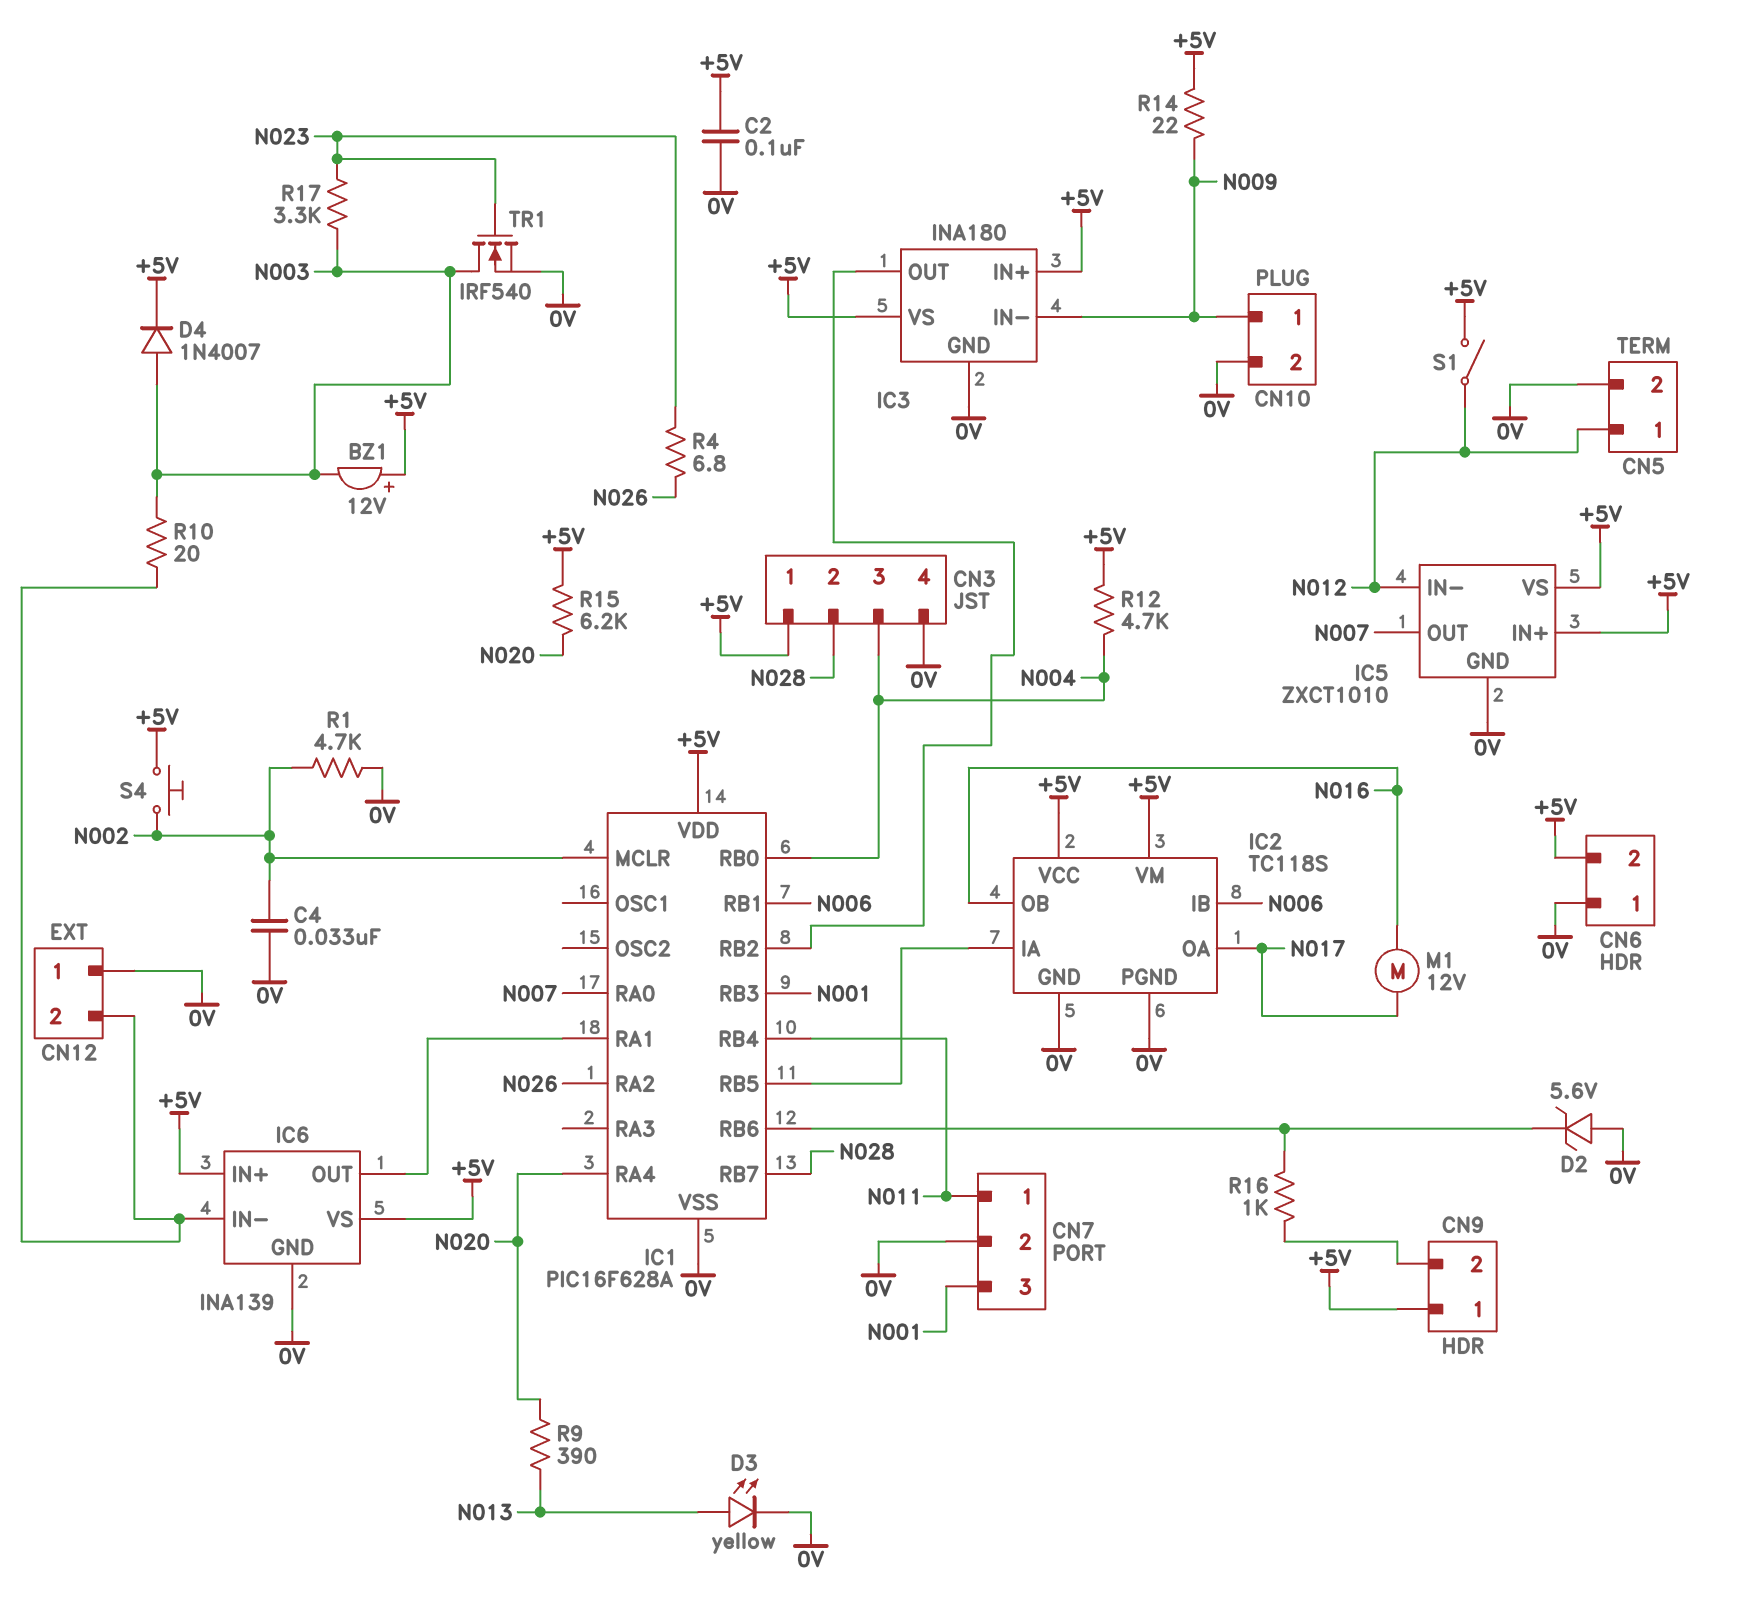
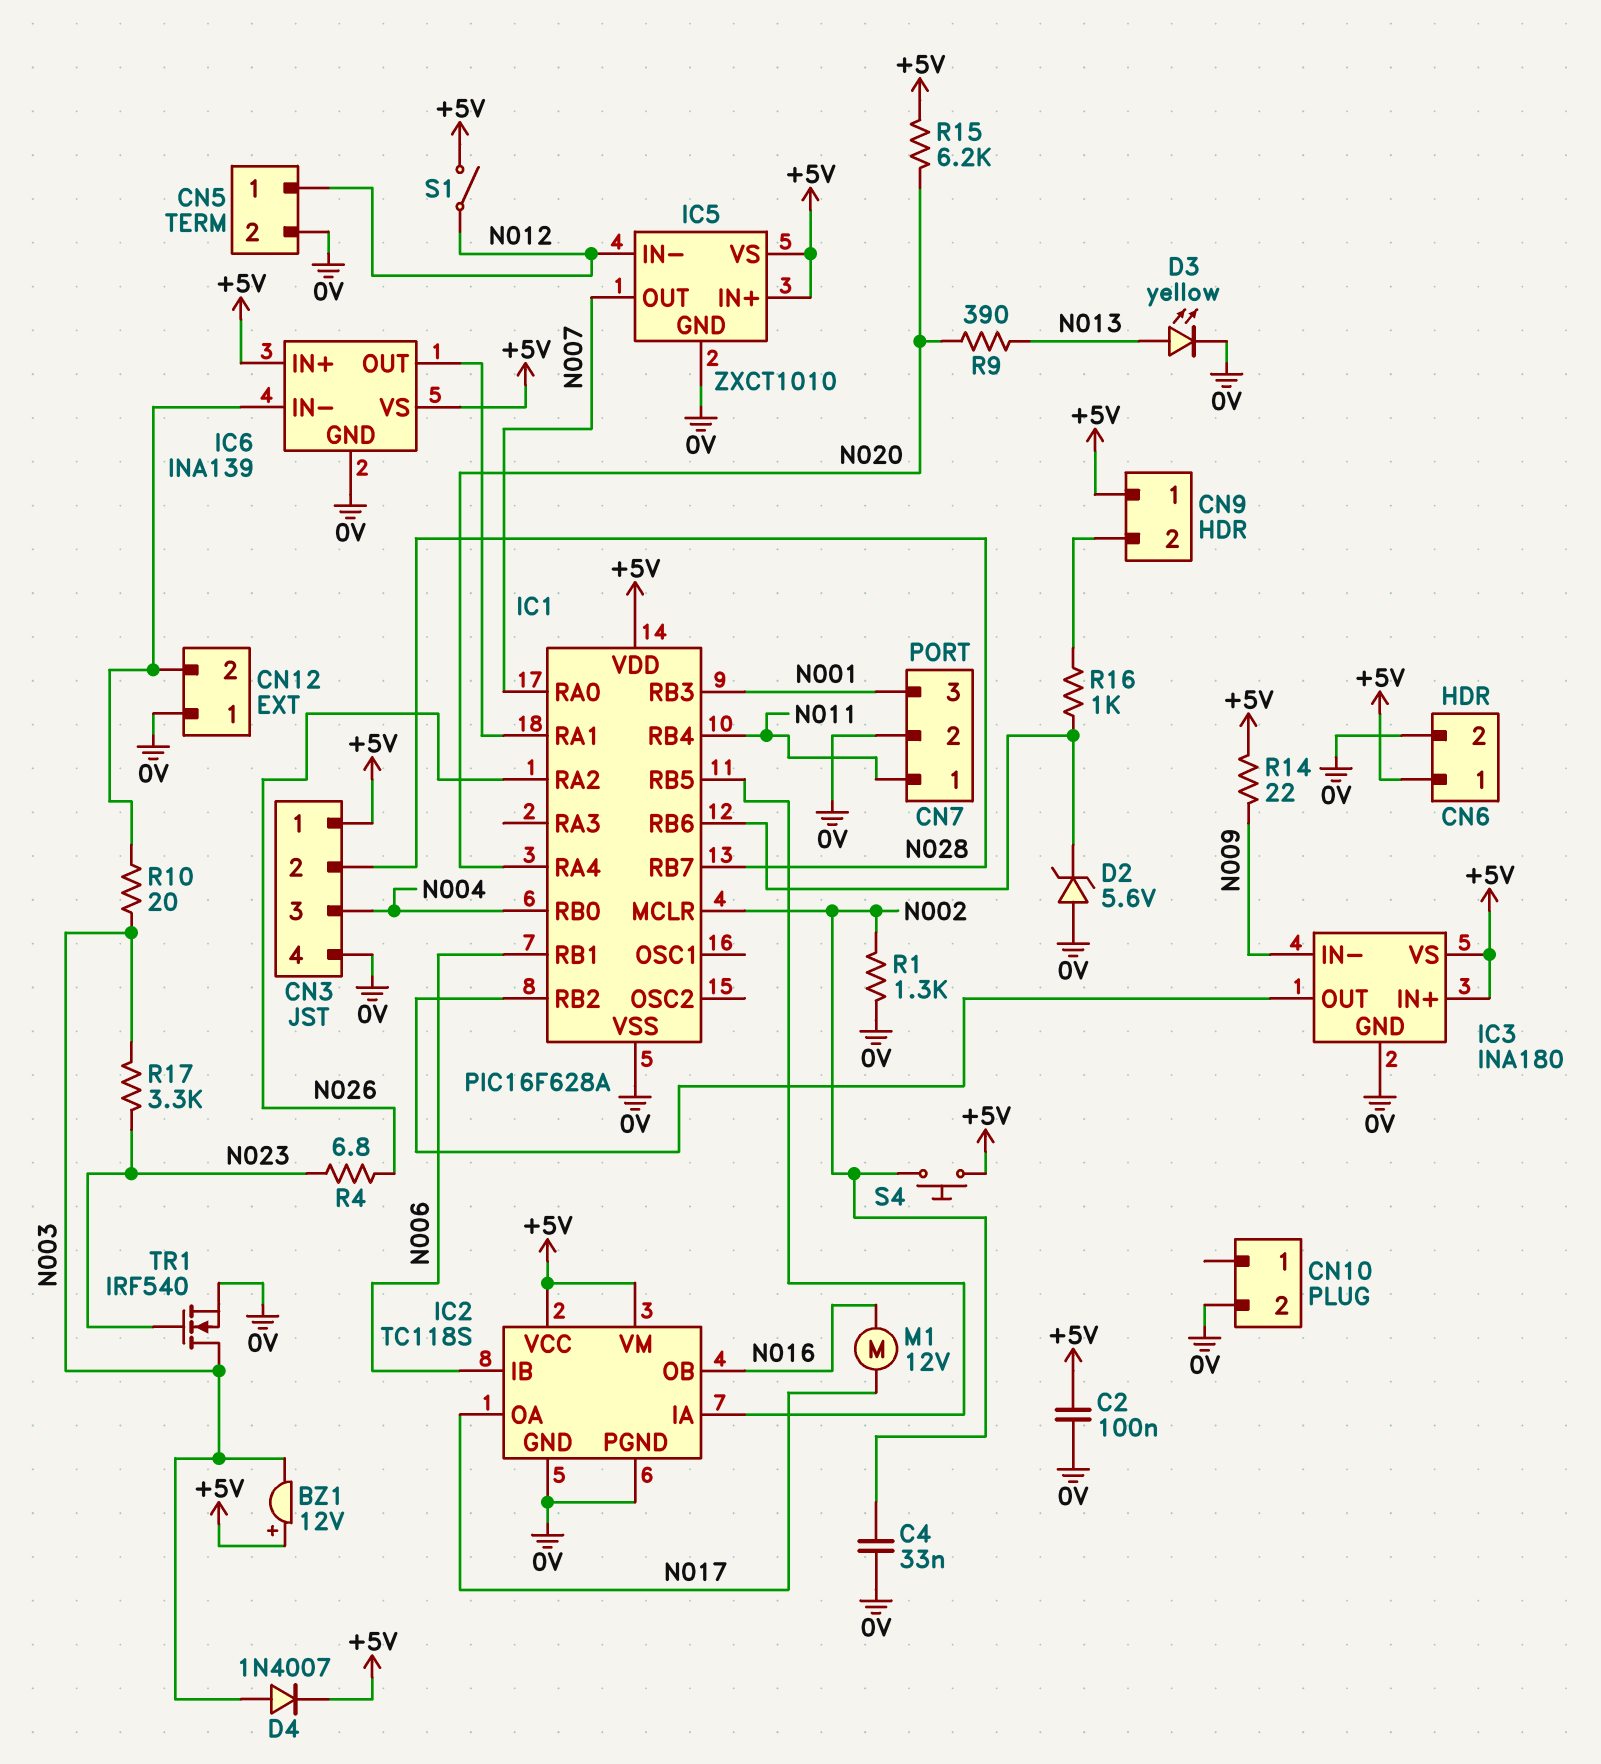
CN6 pin 1: 0V -> +5V
CN6 pin 2: +5V -> 0V
CN10 pin 1: N009 -> none
R1: 4.7k (0V, N002) -> 1.3k (0V, N002)
R12: 4.7k (+5V, N004) -> none

